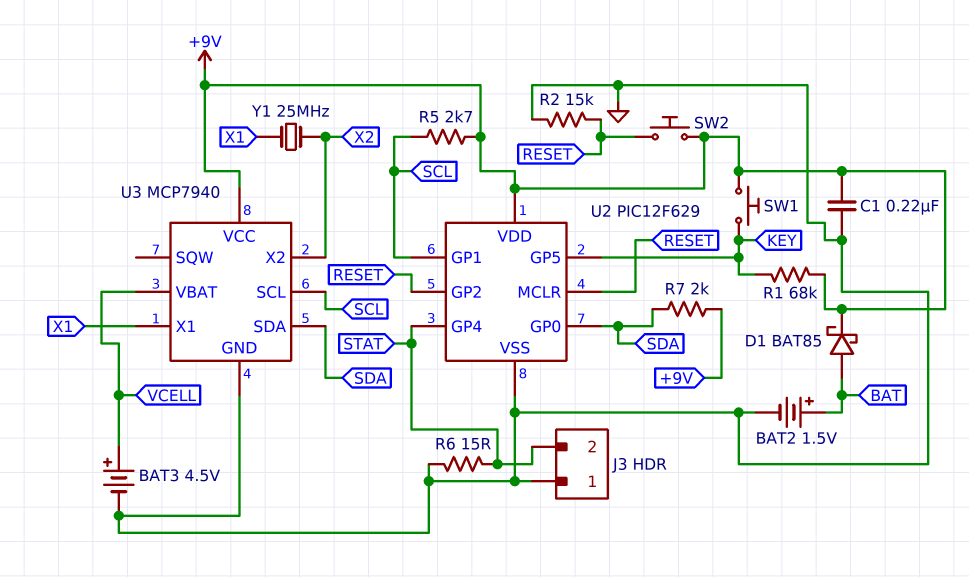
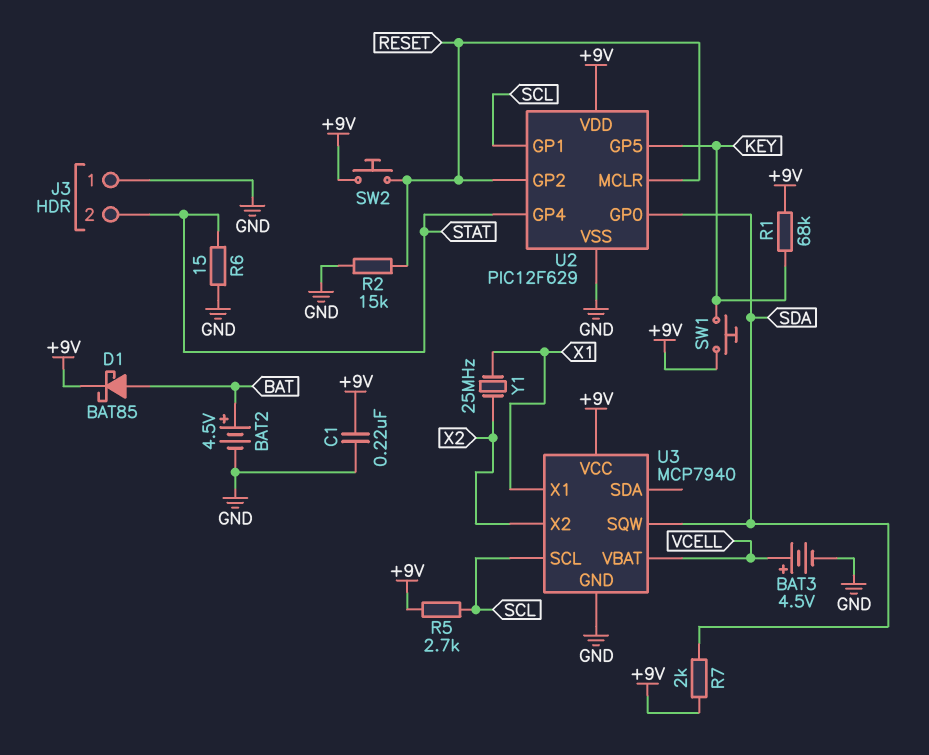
BAT2: 1.5V (plus BAT, minus GND) -> 4.5V (plus BAT, minus GND)
U3 pin SDA: SDA -> none
U3 pin SQW: none -> SDA

